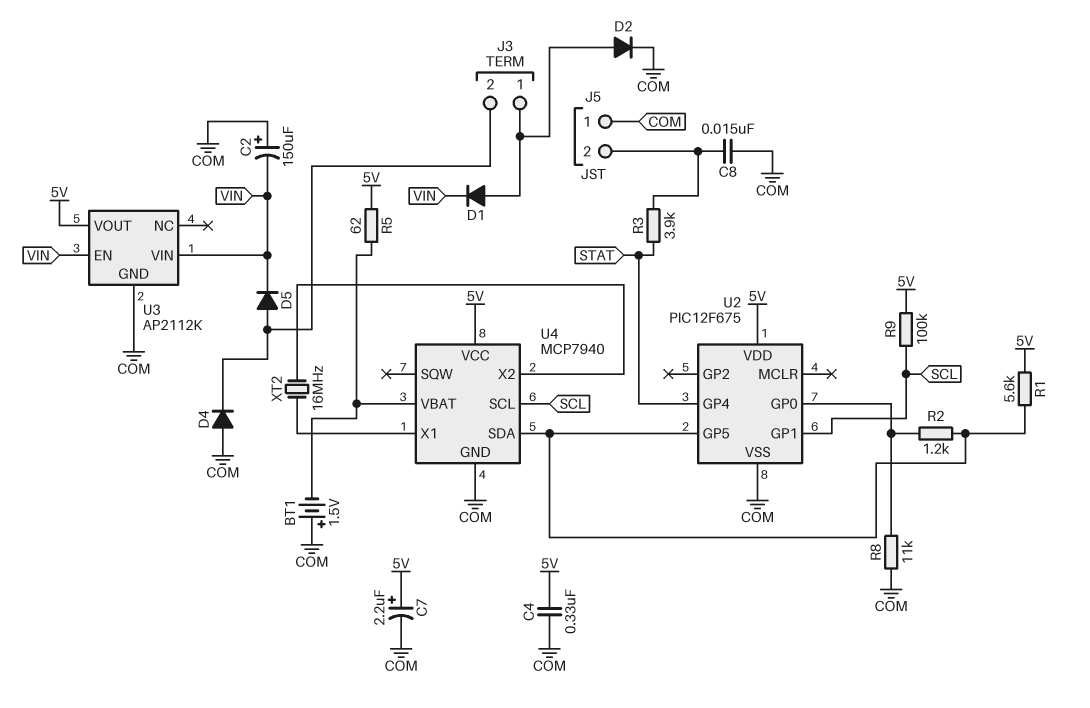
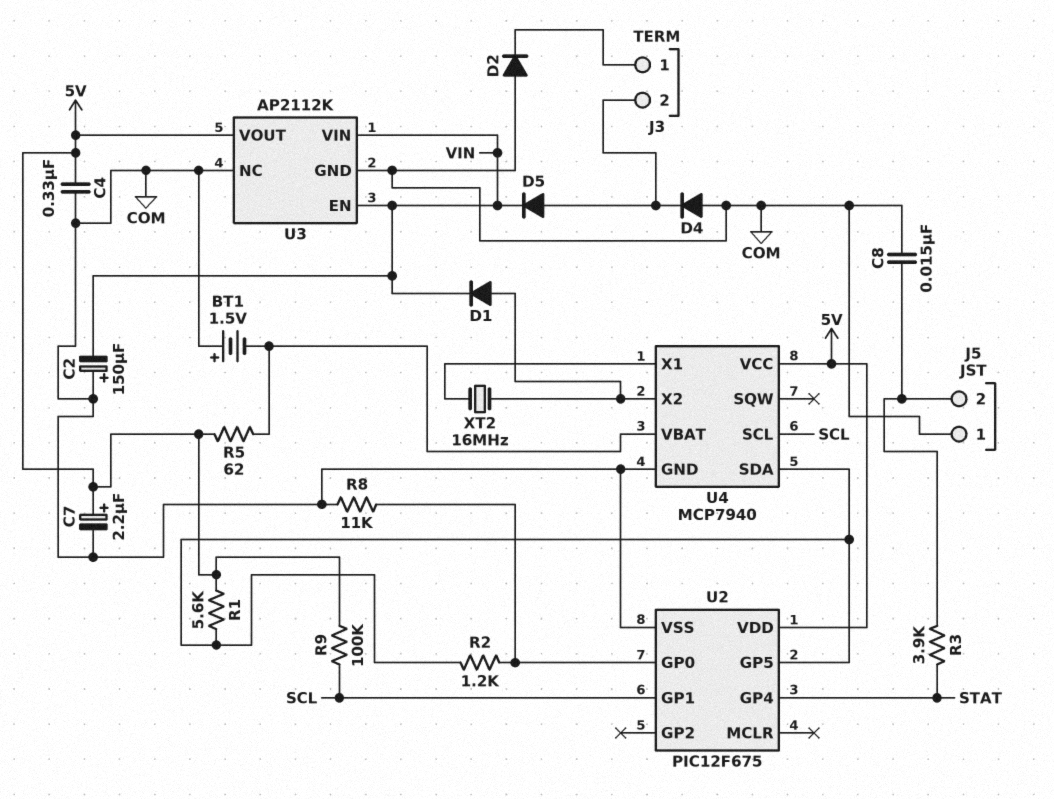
D1: diode (A J3/1, K VIN) -> diode (A U4/X2, K VIN)
D2: diode (A J3/1, K COM) -> diode (A COM, K J3/1)
U3 pin NC: none -> COM

